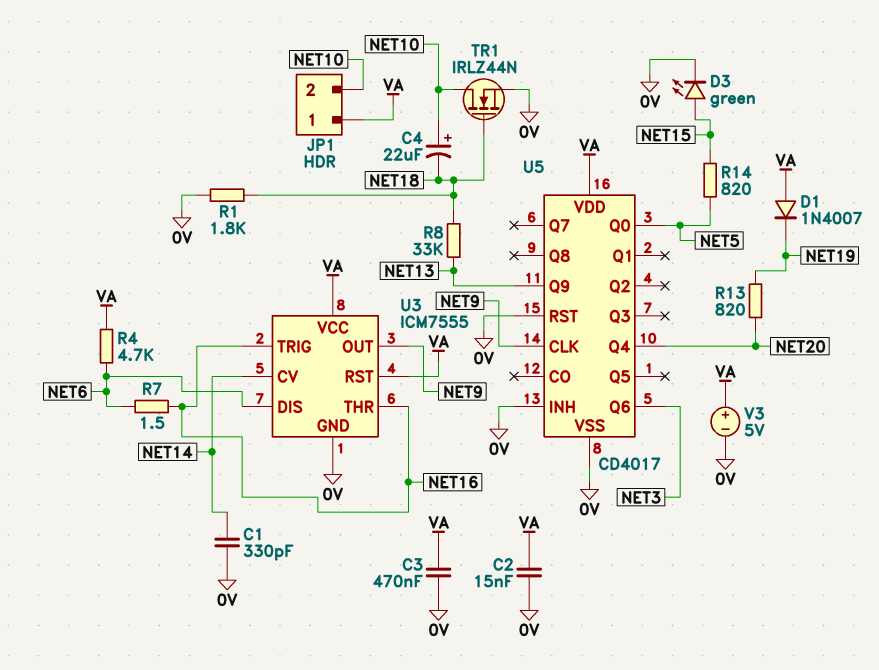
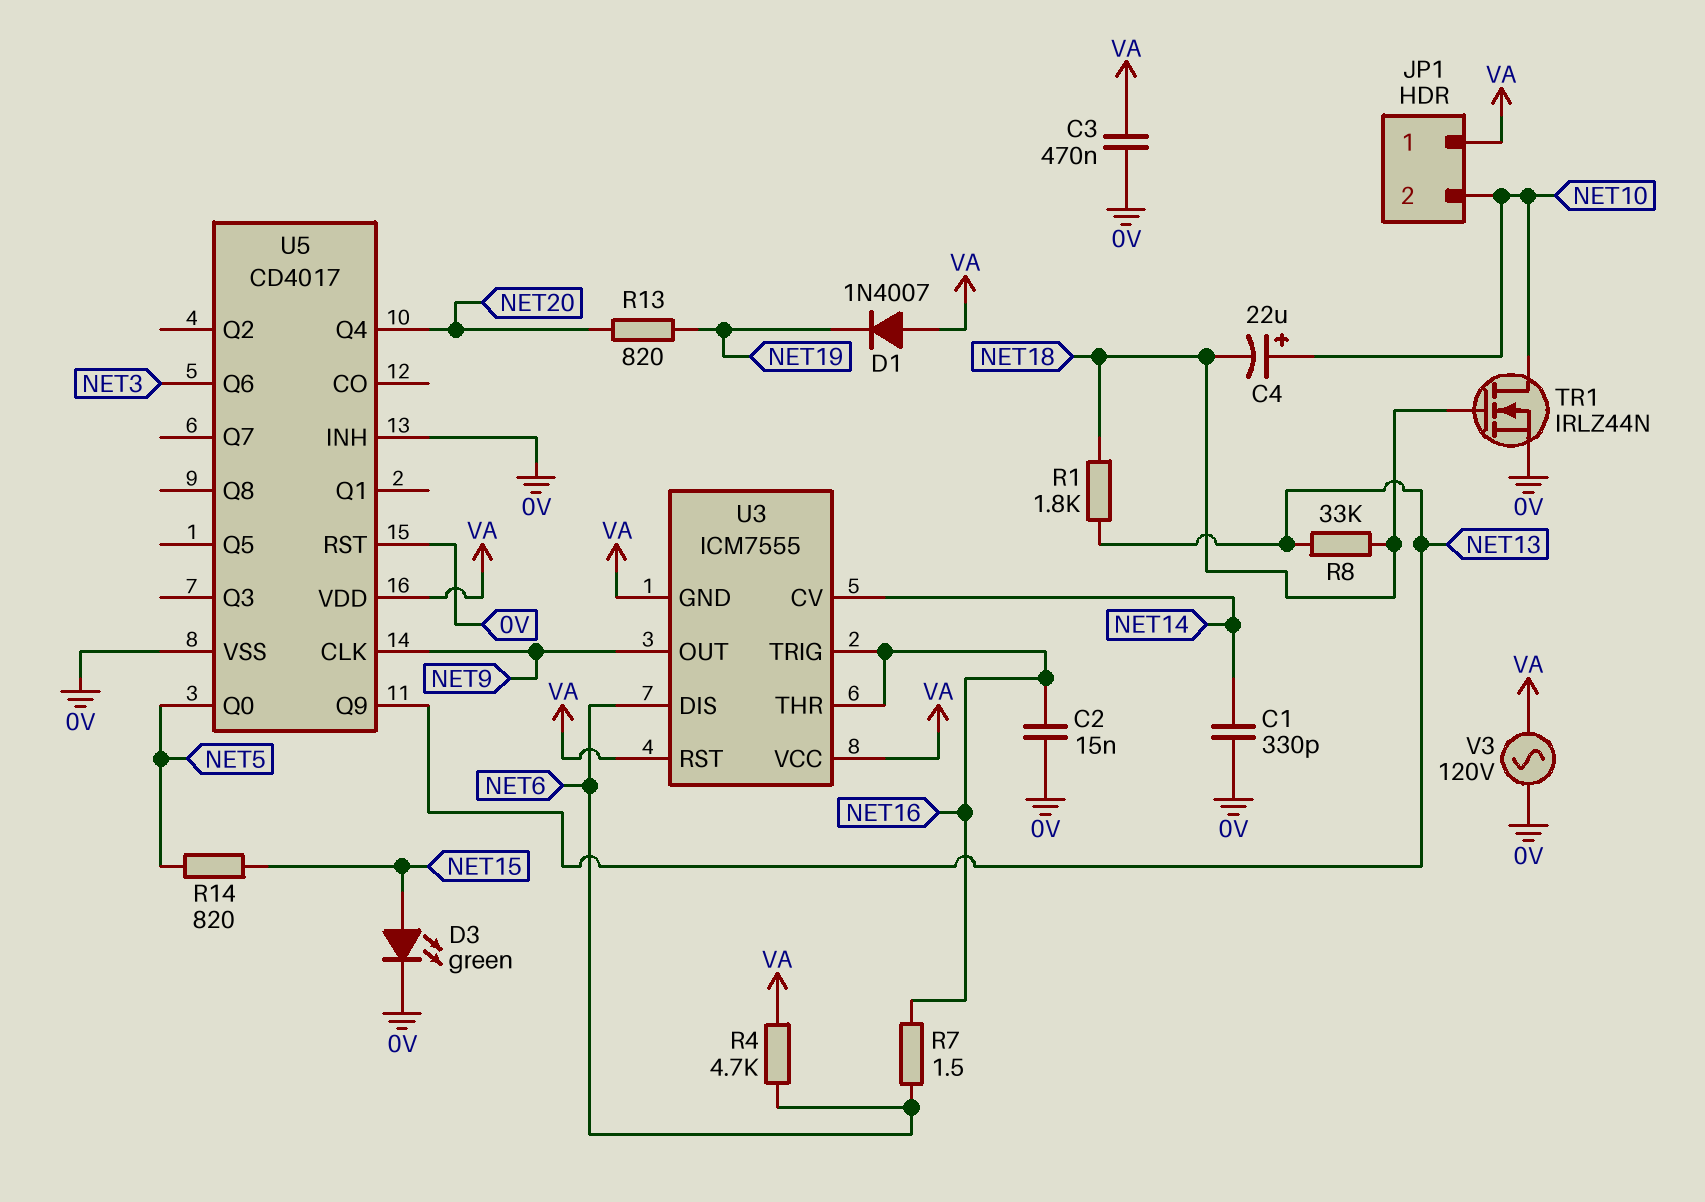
C2: 15nF (0V, VA) -> 15nF (0V, NET16)
R1: 1.8k (0V, NET18) -> 1.8k (NET13, NET18)
U3 pin GND: 0V -> VA
V3: 5V (plus VA, minus 0V) -> AC 120V (0V, VA)

